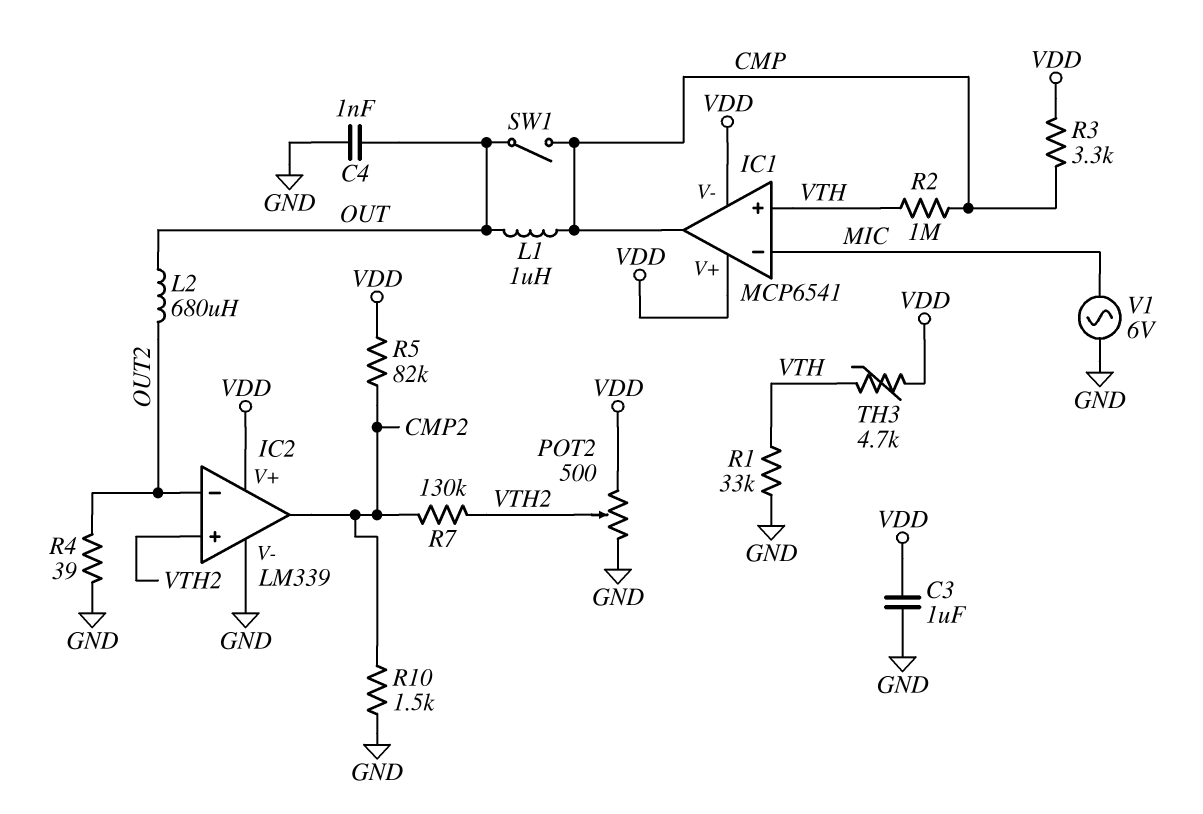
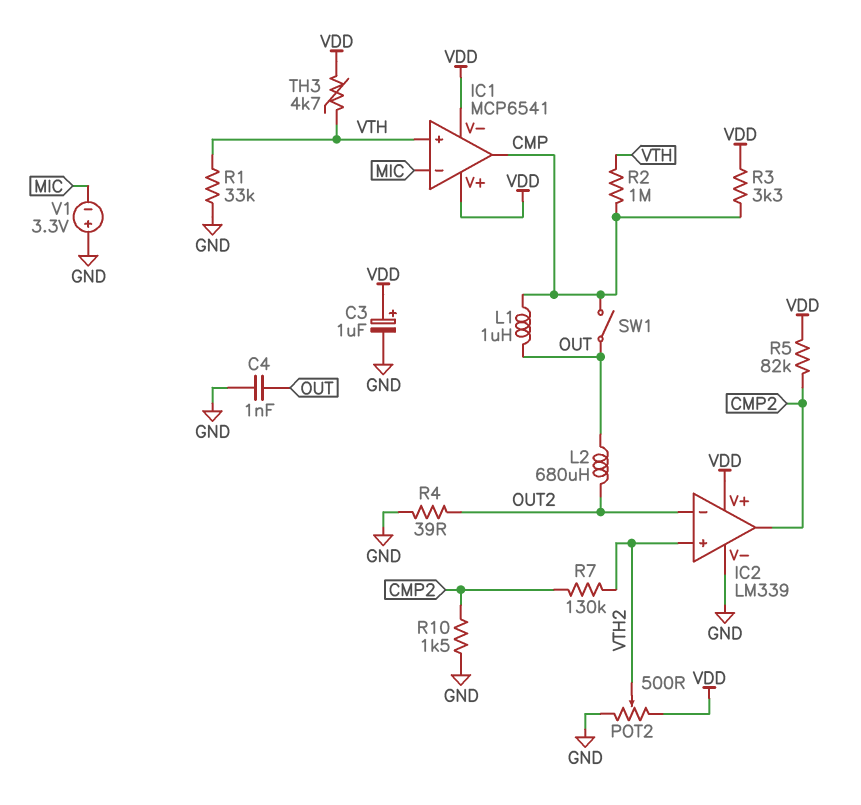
C3: 1uF (GND, VDD) -> 1uF (plus VDD, minus GND)
V1: AC 6V (GND, MIC) -> 3.3V (plus GND, minus MIC)

